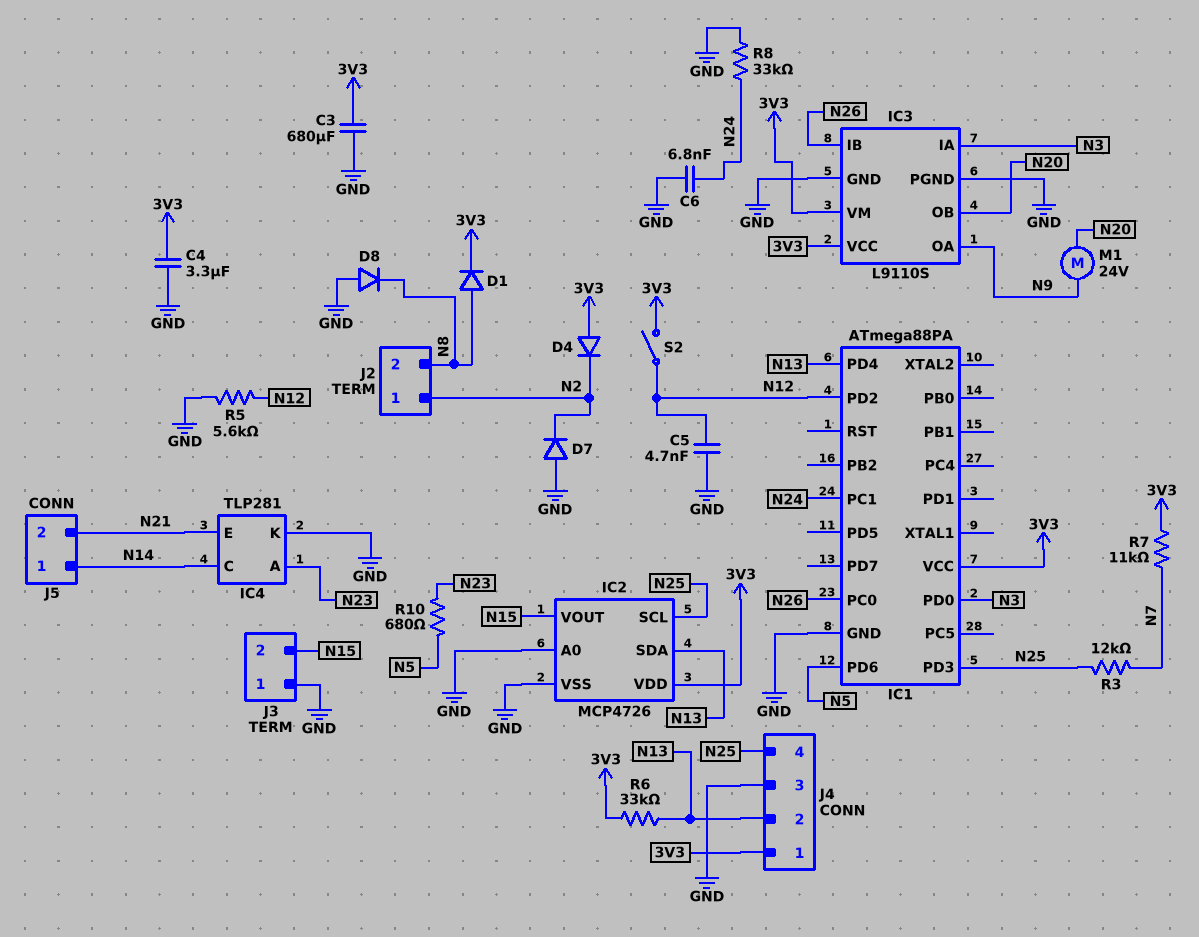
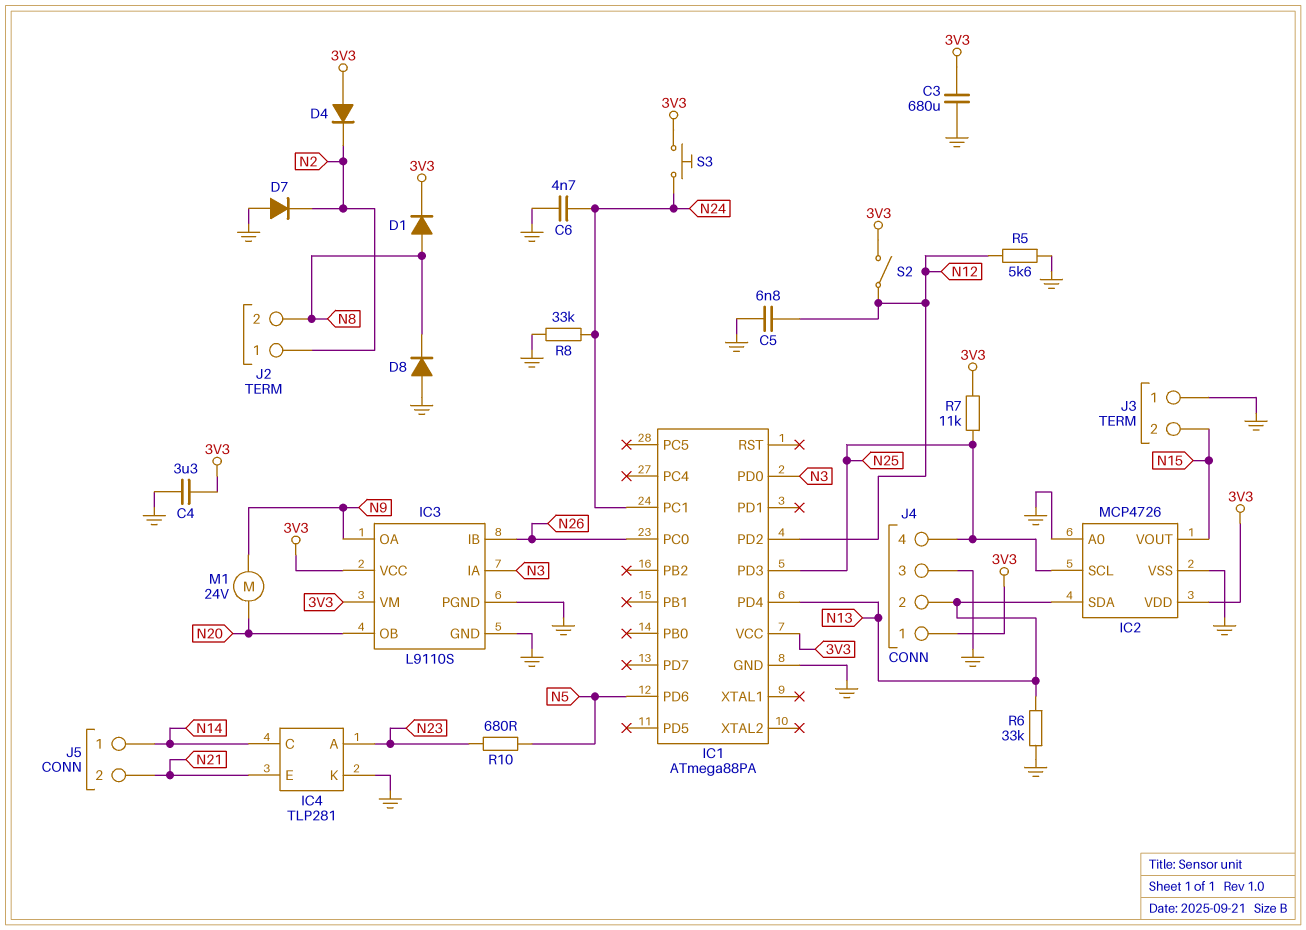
C5: 4.7nF (GND, N12) -> 6.8nF (GND, N12)
C6: 6.8nF (GND, N24) -> 4.7nF (GND, N24)
R3: 12k (N7, N25) -> none
R6: 33k (3V3, N13) -> 33k (GND, N13)
R7: 11k (3V3, N7) -> 11k (3V3, N25)
S3: none -> button (3V3, N24)

